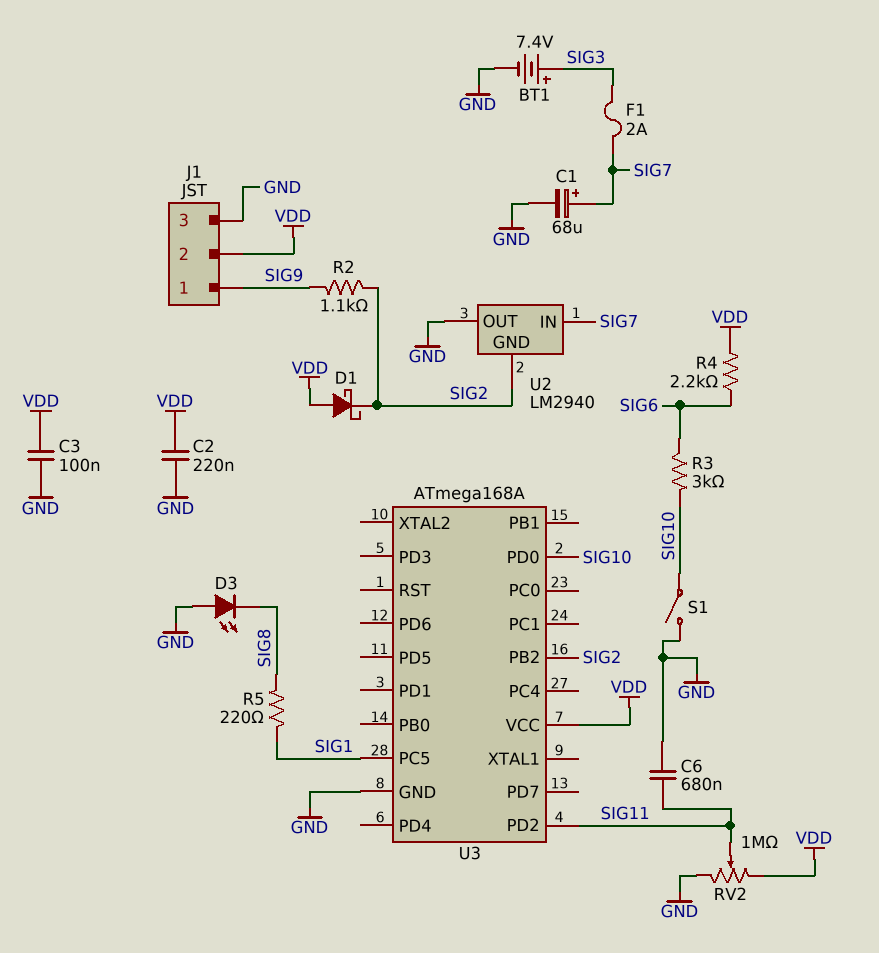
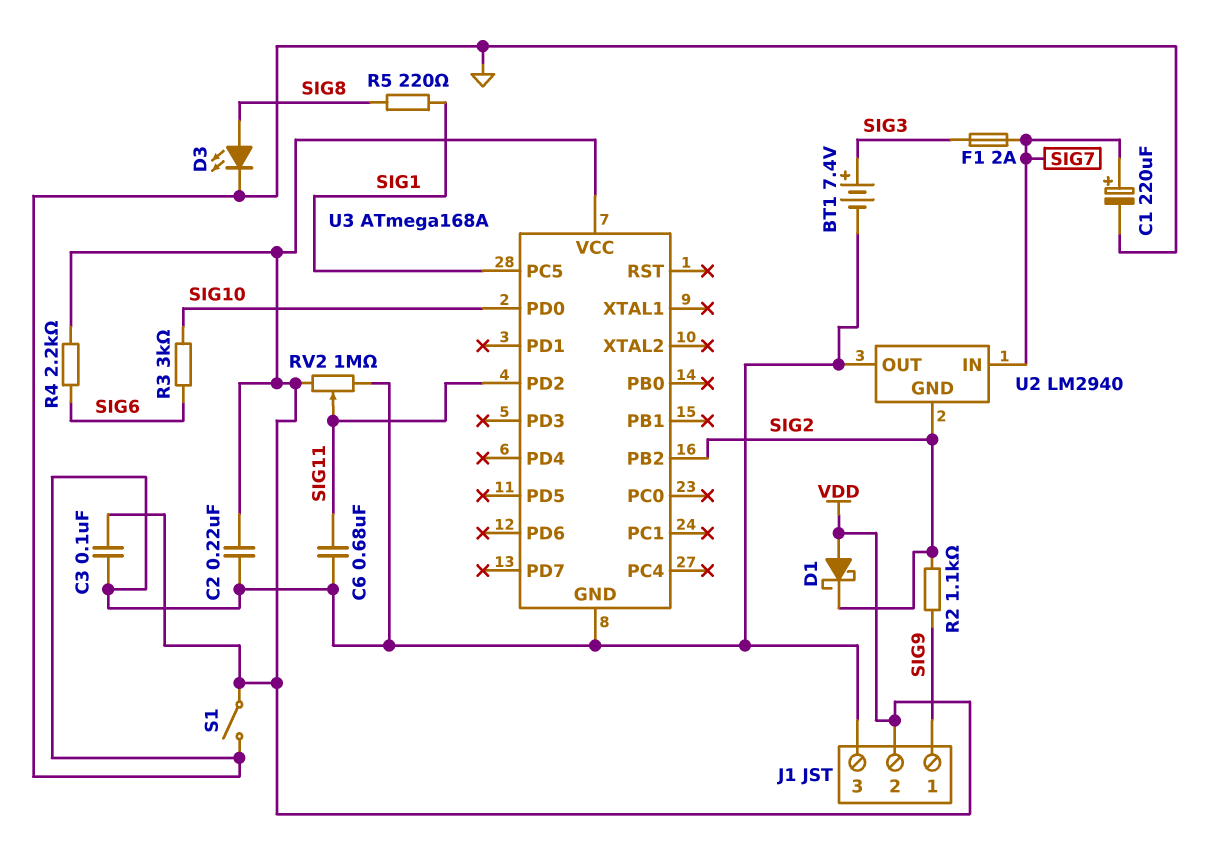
C1: 68uF (plus SIG7, minus GND) -> 220uF (plus SIG7, minus GND)
D3: LED (A GND, K SIG8) -> LED (A SIG8, K GND)
S1: switch (GND, SIG10) -> switch (GND, VDD)

